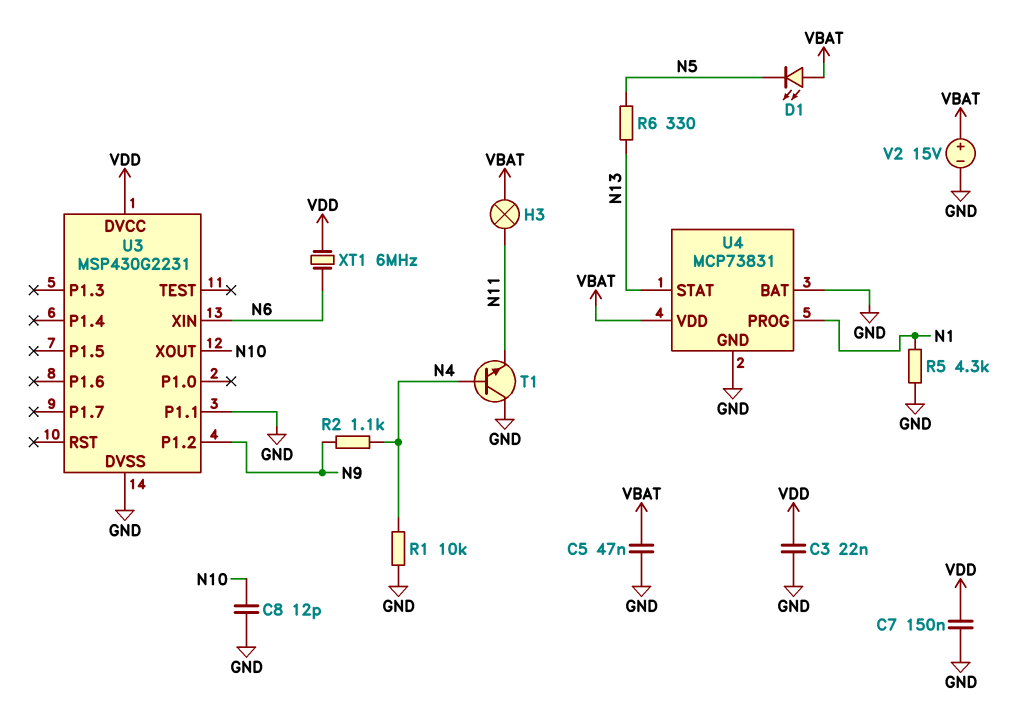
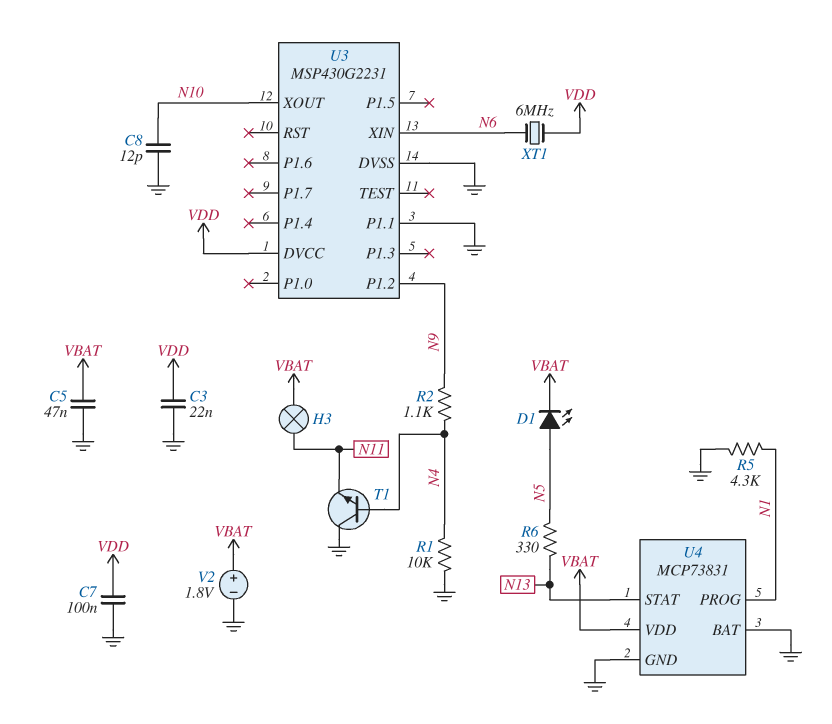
C7: 150nF (GND, VDD) -> 100nF (GND, VDD)
D1: LED (A VBAT, K N5) -> LED (A N5, K VBAT)
V2: 15V (plus VBAT, minus GND) -> 1.8V (plus VBAT, minus GND)

